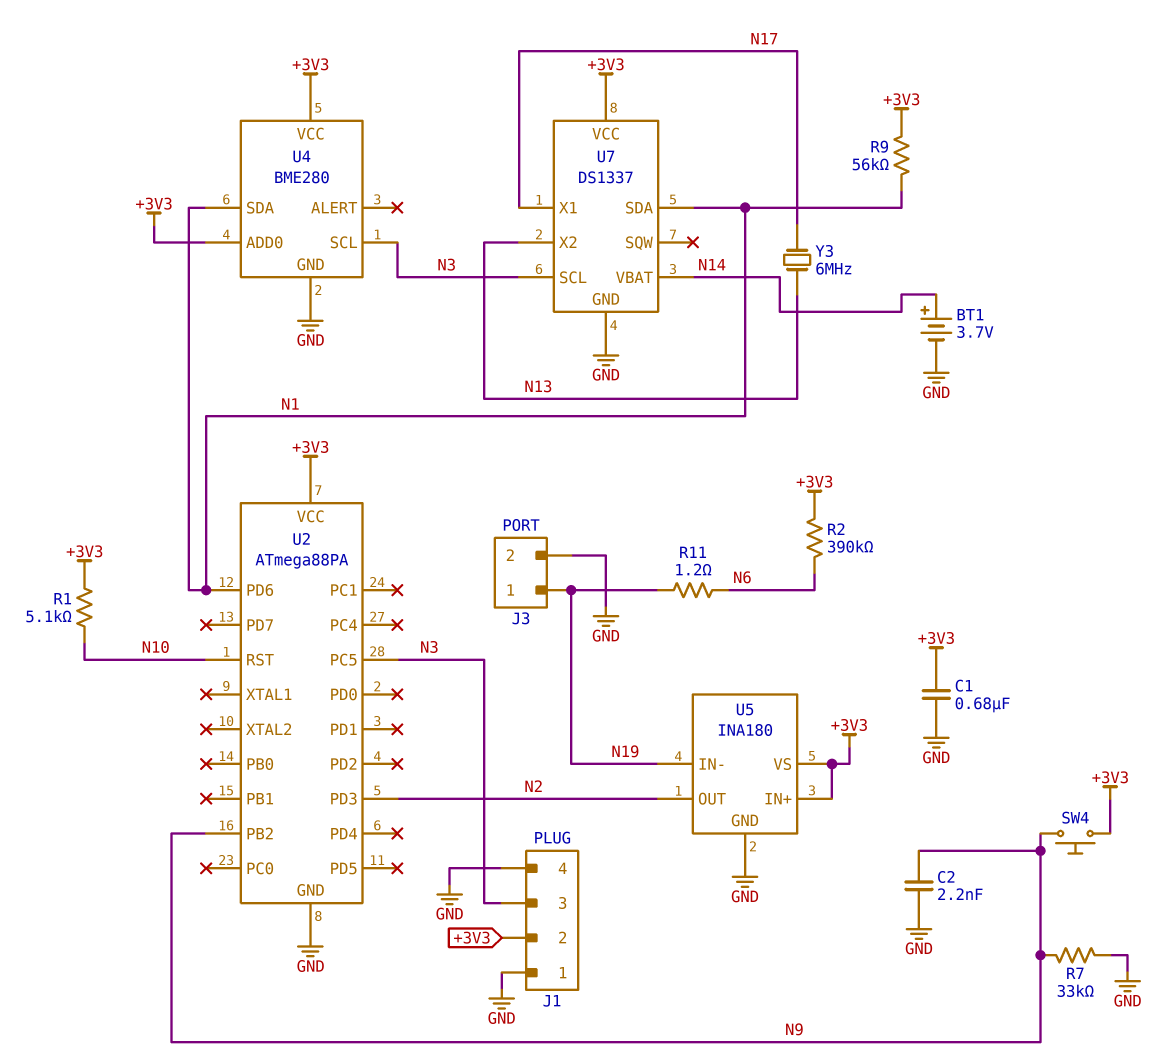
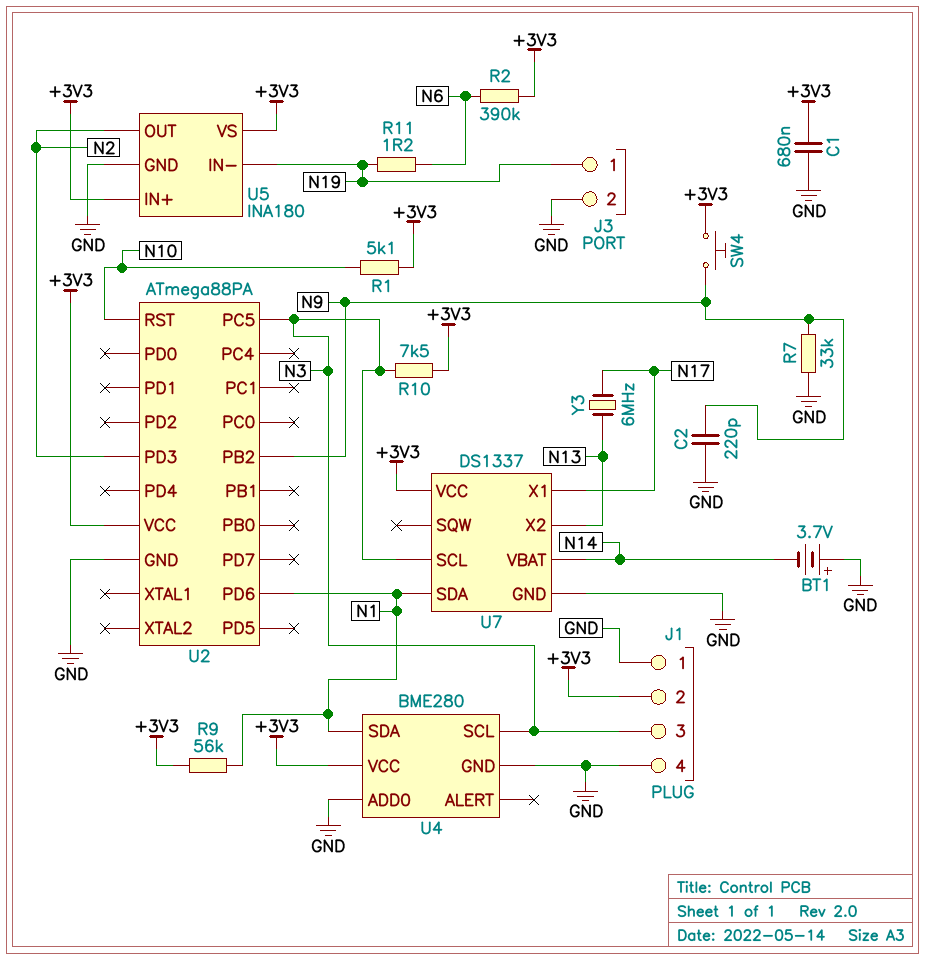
BT1: 3.7V (plus N14, minus GND) -> 3.7V (plus GND, minus N14)
C2: 2.2nF (GND, N9) -> 220pF (GND, N9)
R10: none -> 7.5k (+3V3, N3)
U4 pin ADD0: +3V3 -> GND

